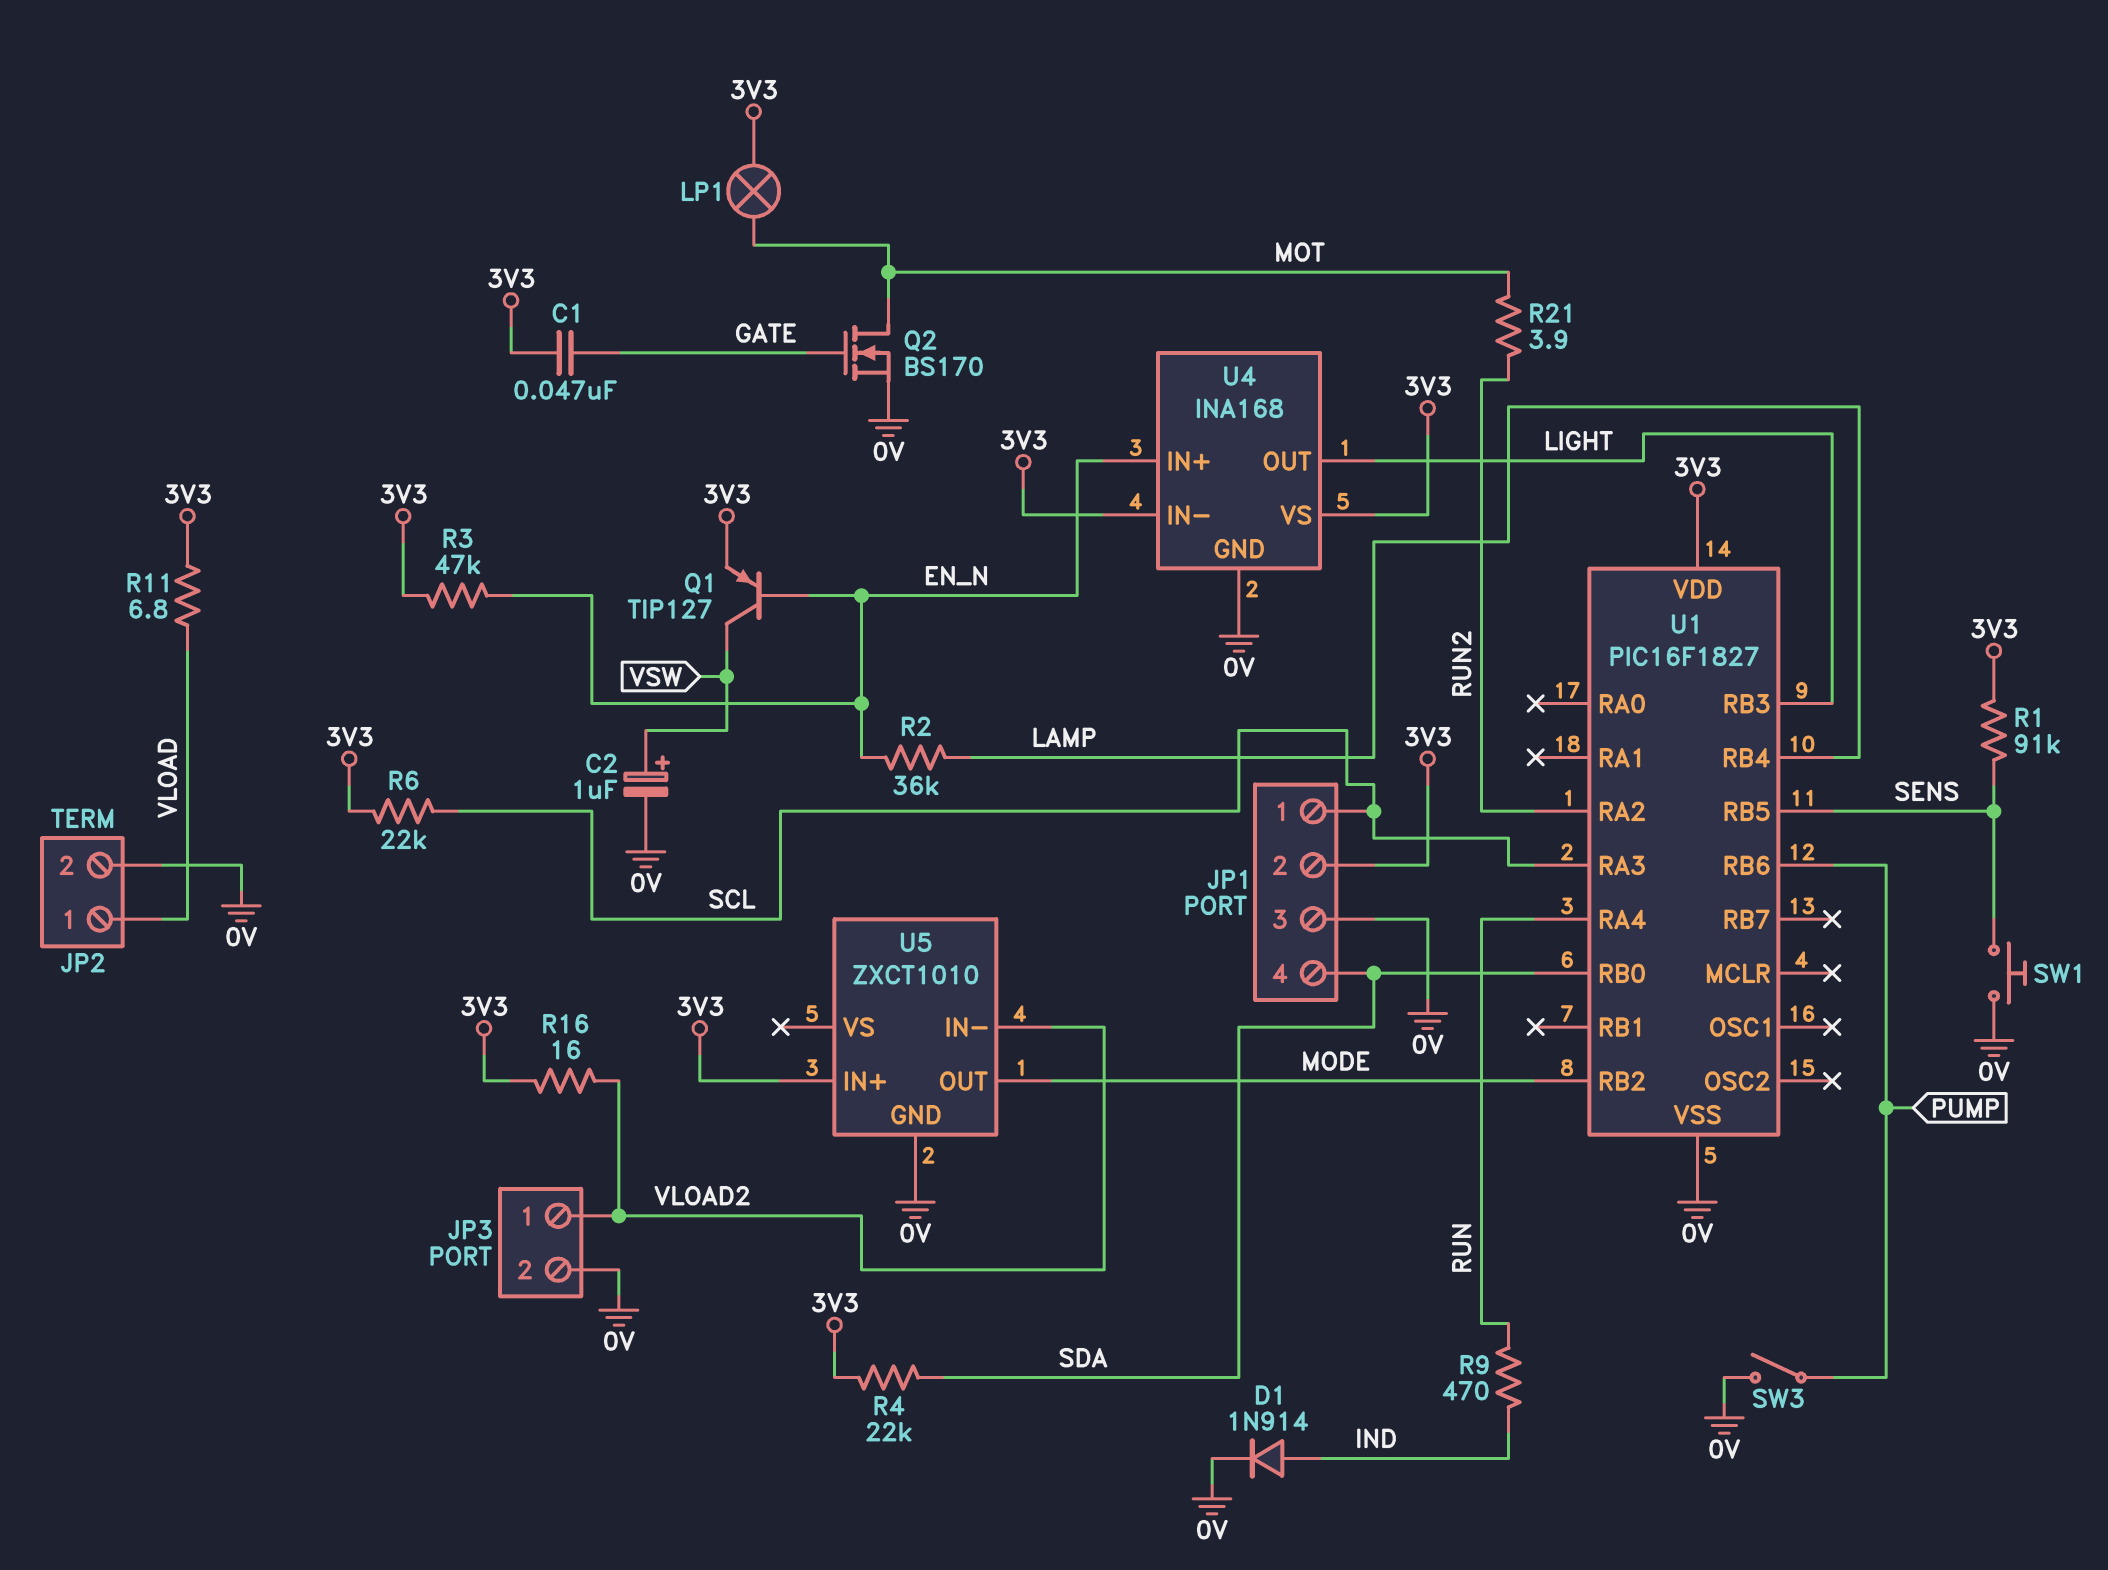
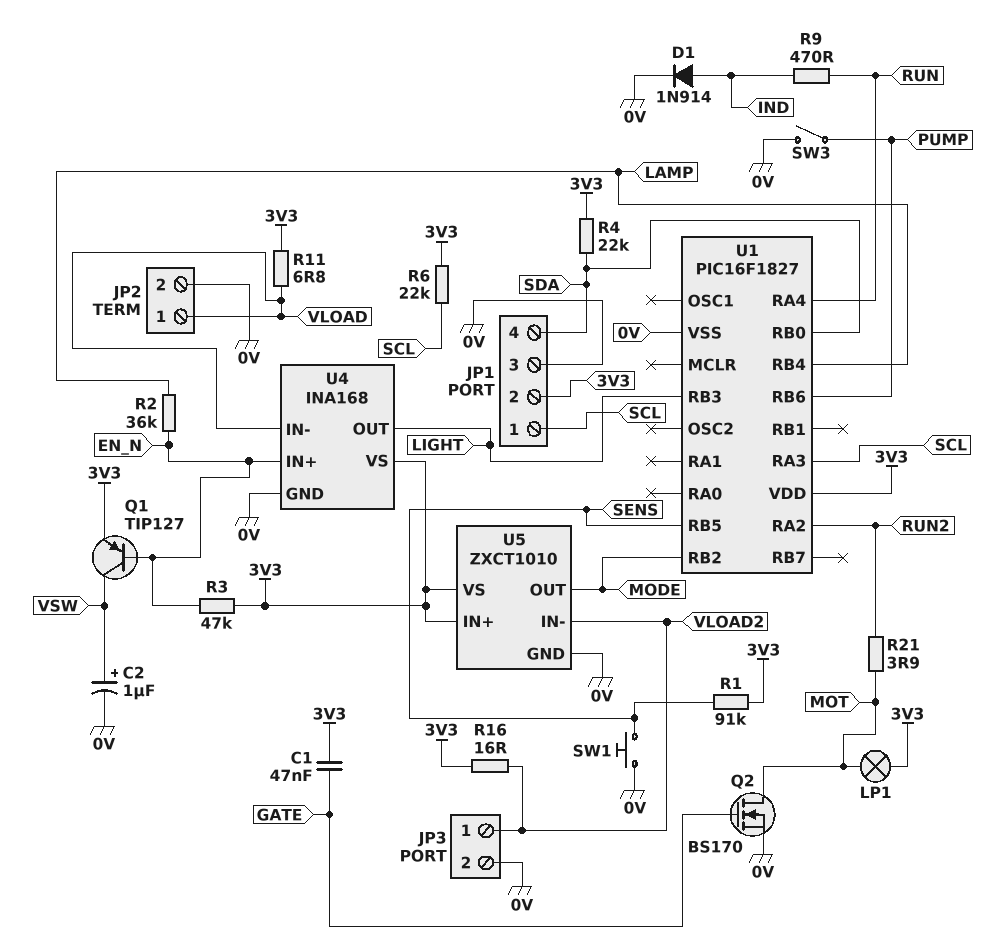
U4 pin IN-: 3V3 -> VLOAD
U5 pin VS: none -> 3V3

